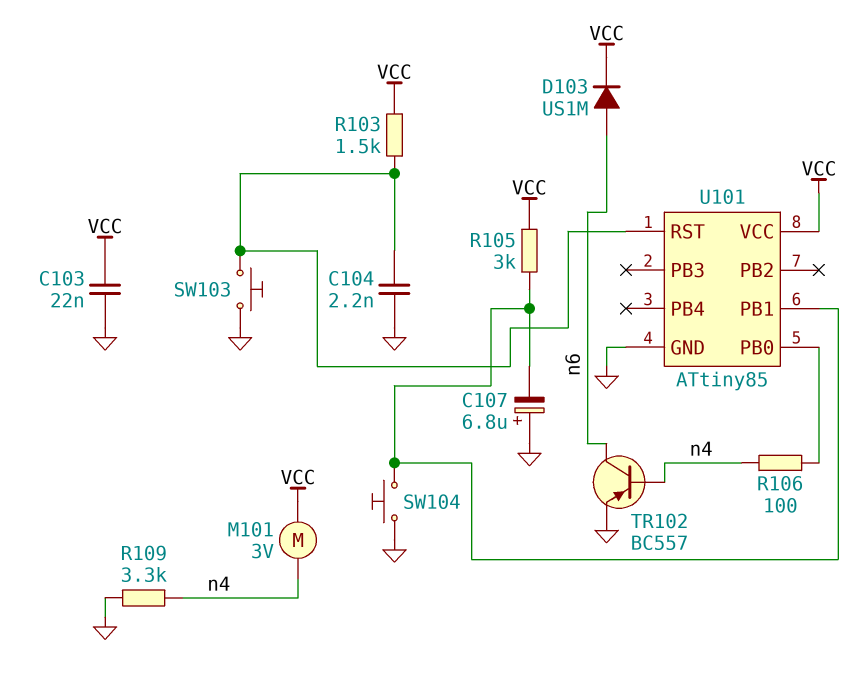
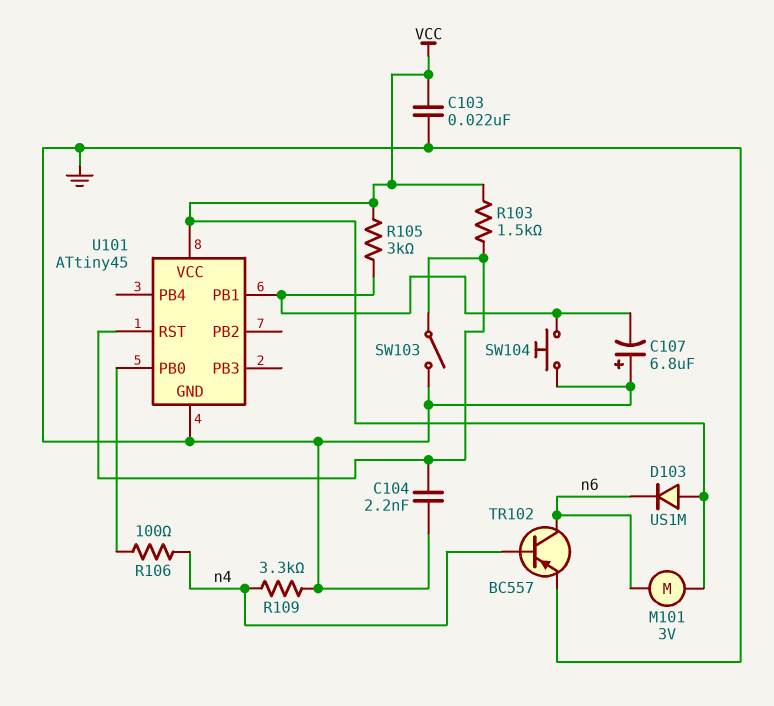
D103: diode US1M (A n6, K VCC) -> diode US1M (A VCC, K n6)
M101: motor 3V (VCC, n4) -> motor 3V (VCC, n6)
SW103: button (GND, U101/RST) -> switch (GND, U101/RST)
U101: ATtiny85 -> ATtiny45

